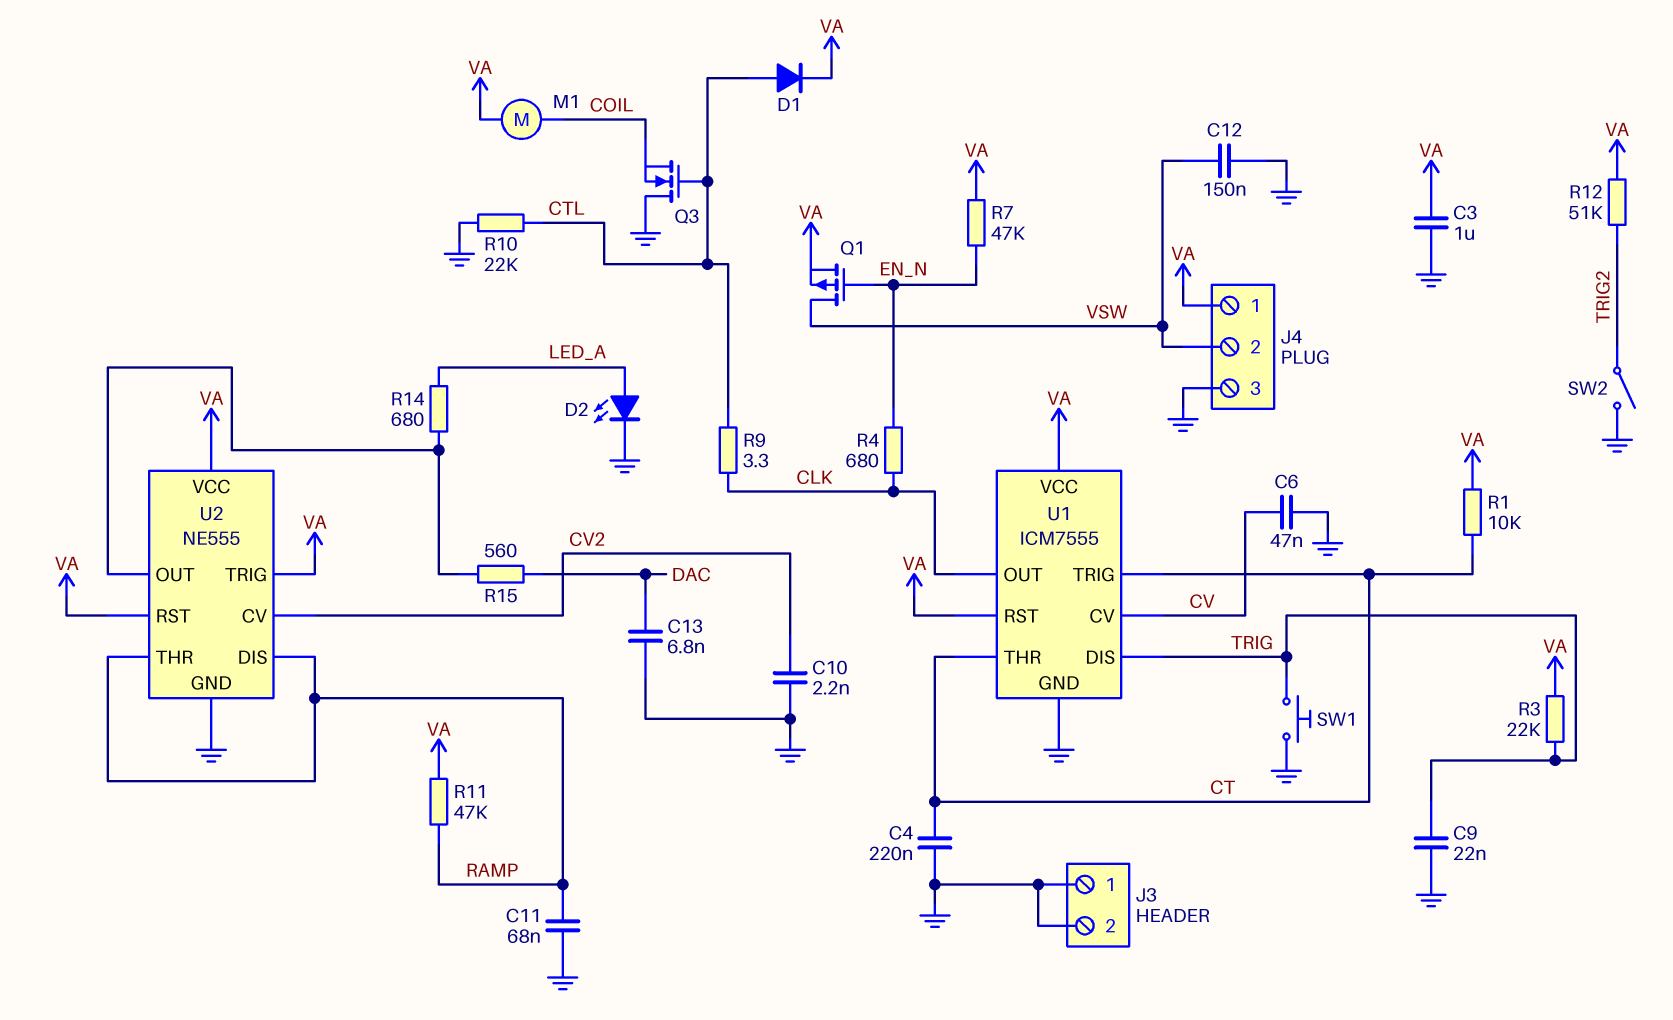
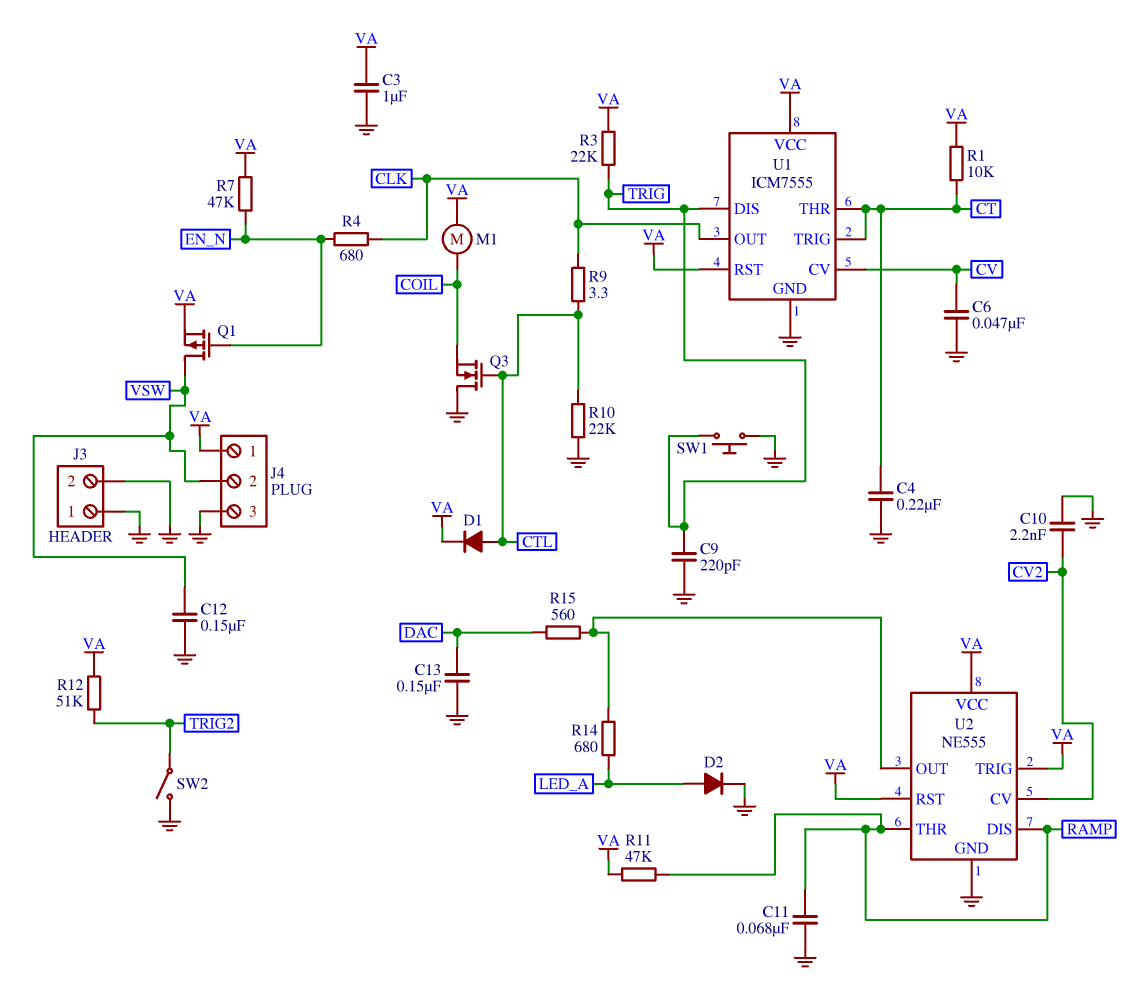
C9: 22nF (GND, TRIG) -> 220pF (GND, TRIG)
C13: 6.8nF (DAC, GND) -> 150nF (DAC, GND)
D2: LED (A LED_A, K GND) -> diode (A LED_A, K GND)

